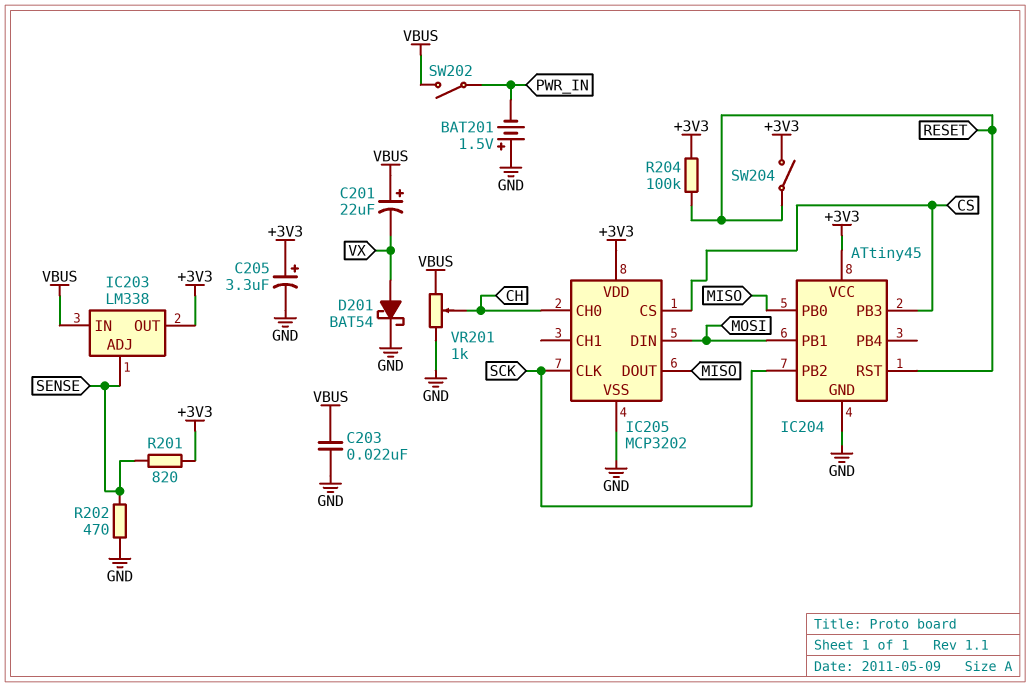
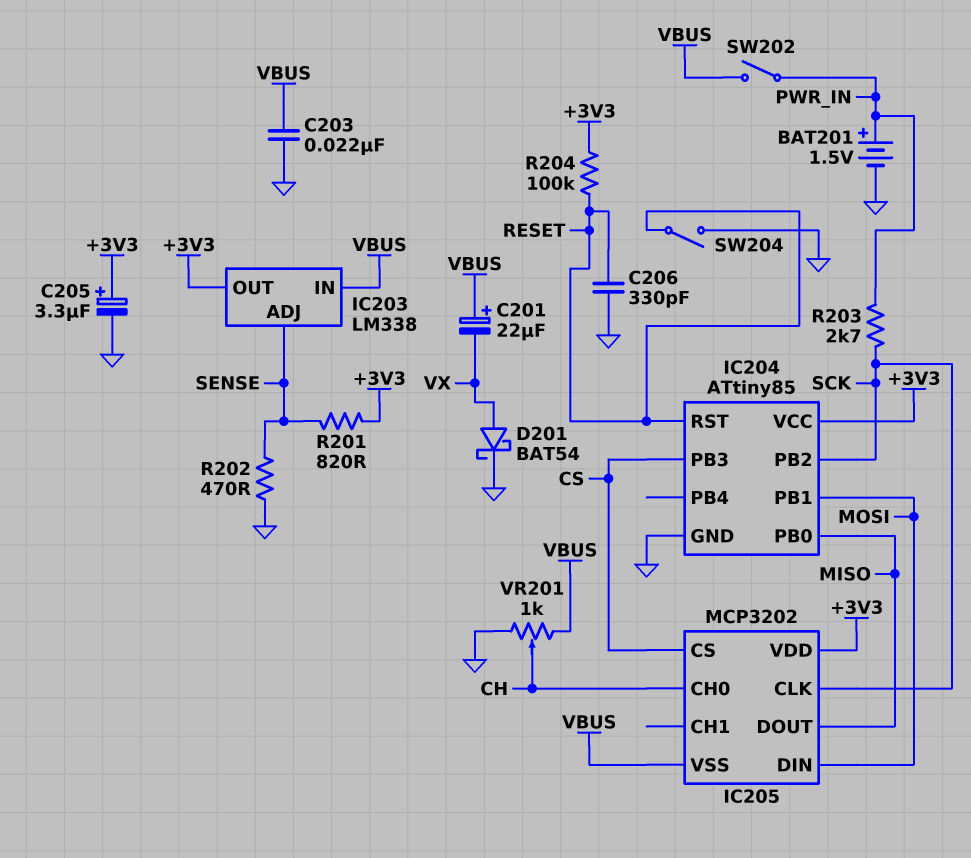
BAT201: 1.5V (plus GND, minus PWR_IN) -> 1.5V (plus PWR_IN, minus GND)
C206: none -> 330pF (GND, RESET)
IC204: ATtiny45 -> ATtiny85
IC205 pin VSS: GND -> VBUS
R203: none -> 2.7k (PWR_IN, SCK)
SW204: switch (+3V3, RESET) -> switch (GND, RESET)

